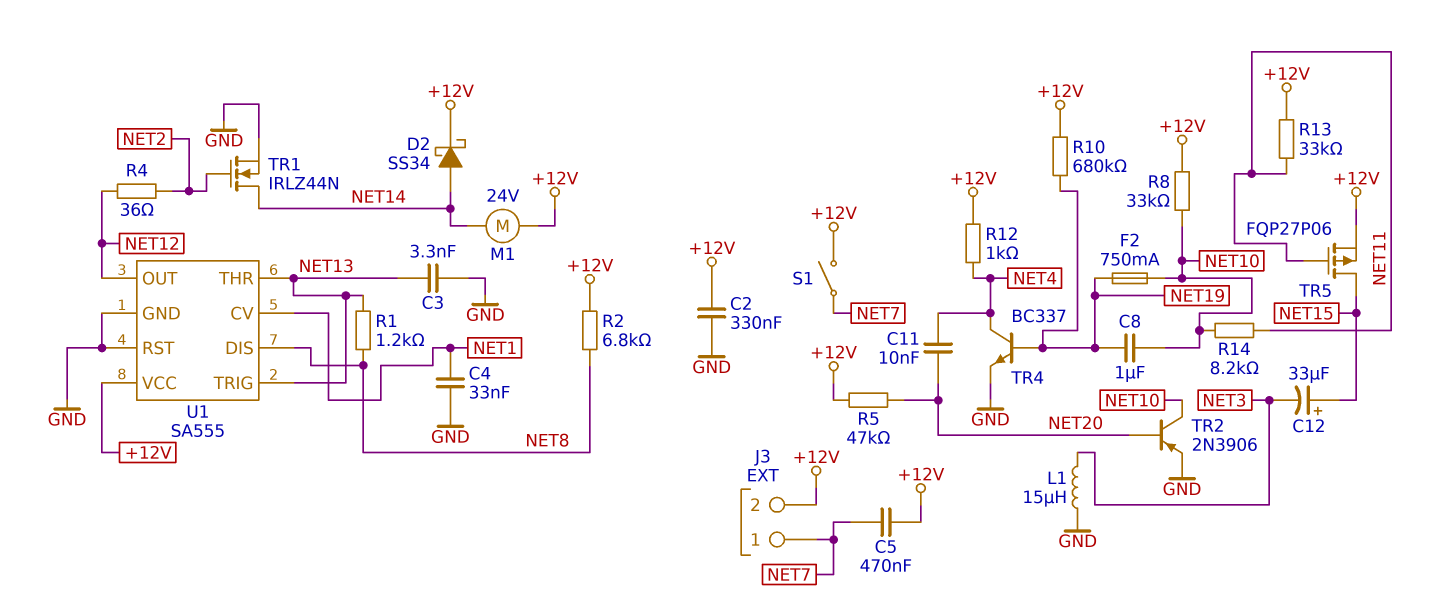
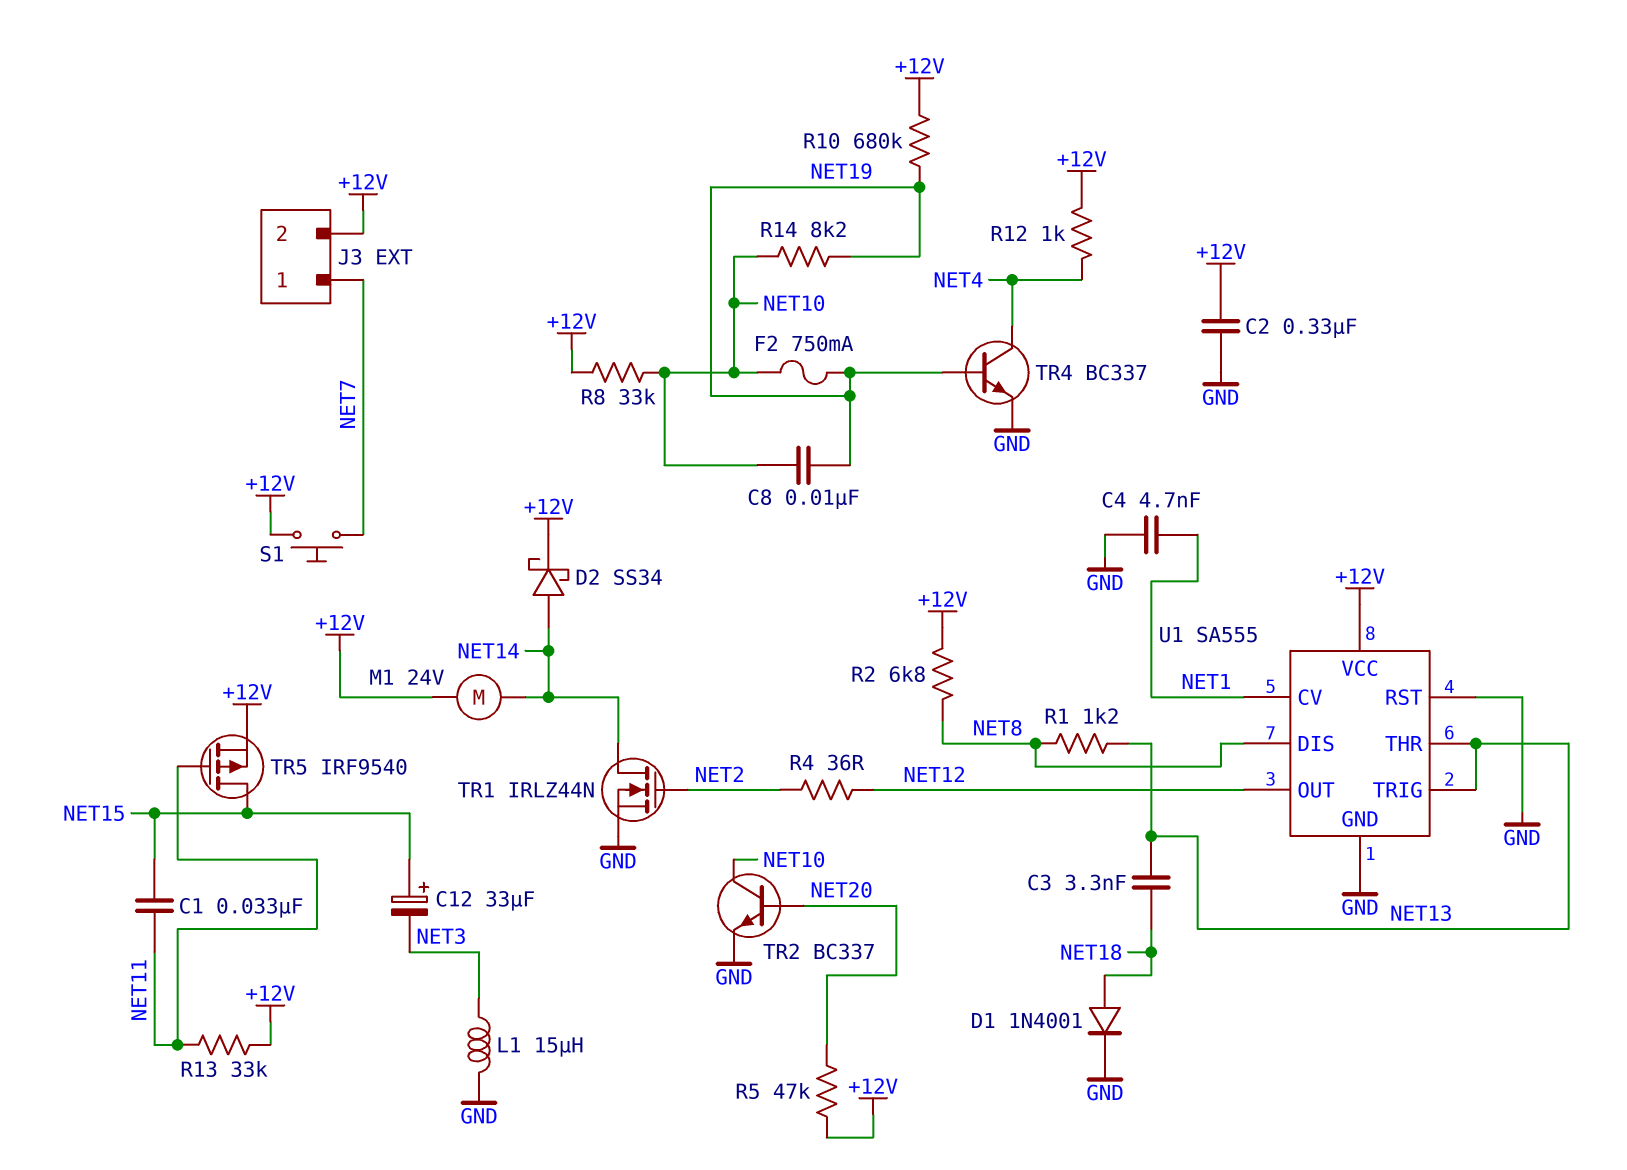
C1: none -> 33nF (NET11, NET15)
C3: 3.3nF (GND, NET13) -> 3.3nF (NET13, NET18)
C4: 33nF (GND, NET1) -> 4.7nF (GND, NET1)
C5: 470nF (+12V, NET7) -> none
C8: 1uF (NET10, NET19) -> 10nF (NET10, NET19)
C11: 10nF (NET4, NET20) -> none
D1: none -> diode 1N4001 (A NET18, K GND)
R14: 8.2k (NET10, NET11) -> 8.2k (NET10, NET19)
S1: switch (+12V, NET7) -> button (+12V, NET7)
TR2: PNP 2N3906 (B NET20, C NET10, E GND) -> NPN BC337 (B NET20, C NET10, E GND)
TR5: PMOS FQP27P06 (G NET11, D NET15, S +12V) -> PMOS IRF9540 (G NET11, D NET15, S +12V)

